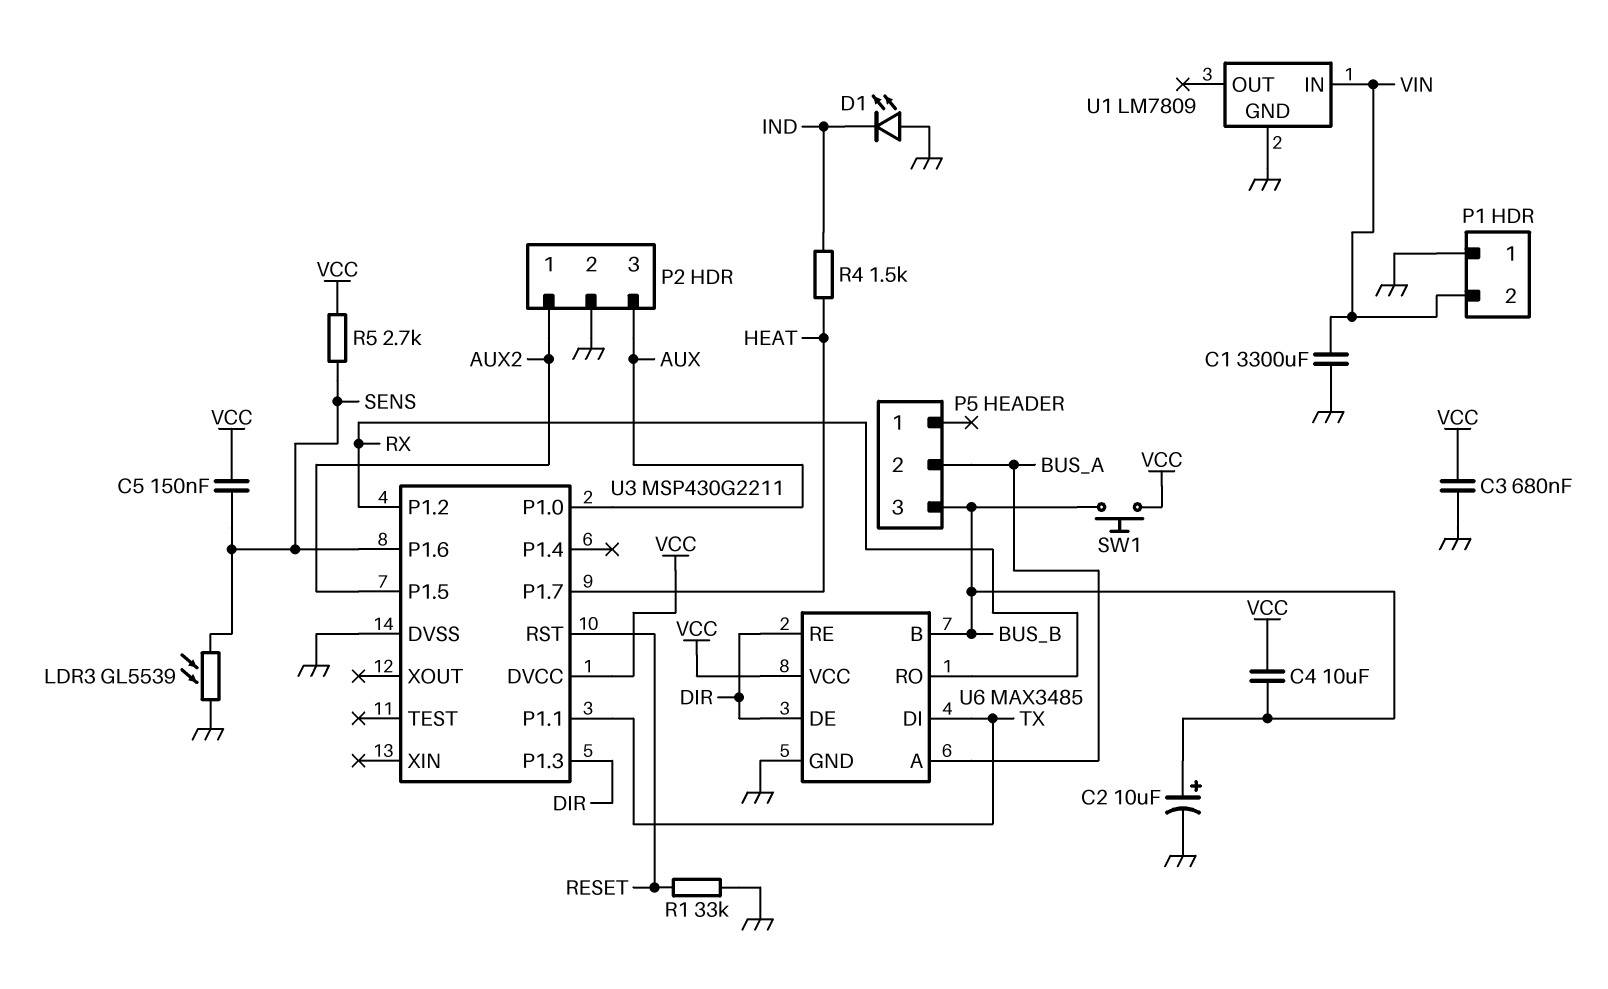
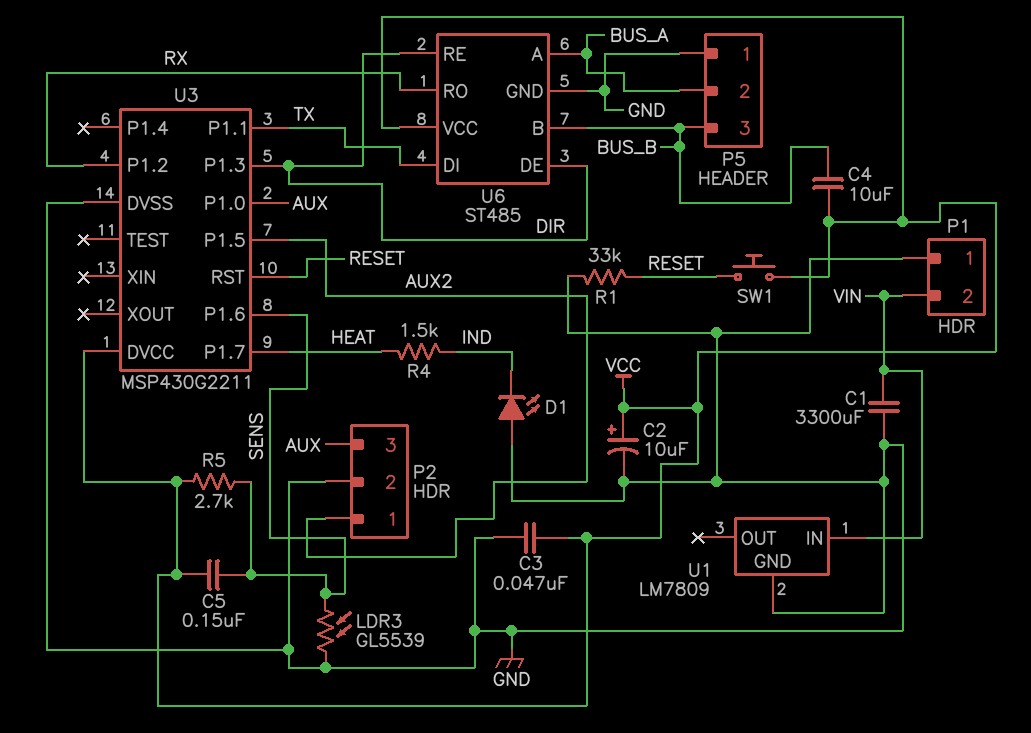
C2: 10uF (plus BUS_B, minus GND) -> 10uF (plus VCC, minus GND)
C3: 680nF (GND, VCC) -> 47nF (GND, VCC)
P5 pin 1: none -> GND
SW1: button (BUS_B, VCC) -> button (RESET, VCC)
U6: MAX3485 -> ST485

